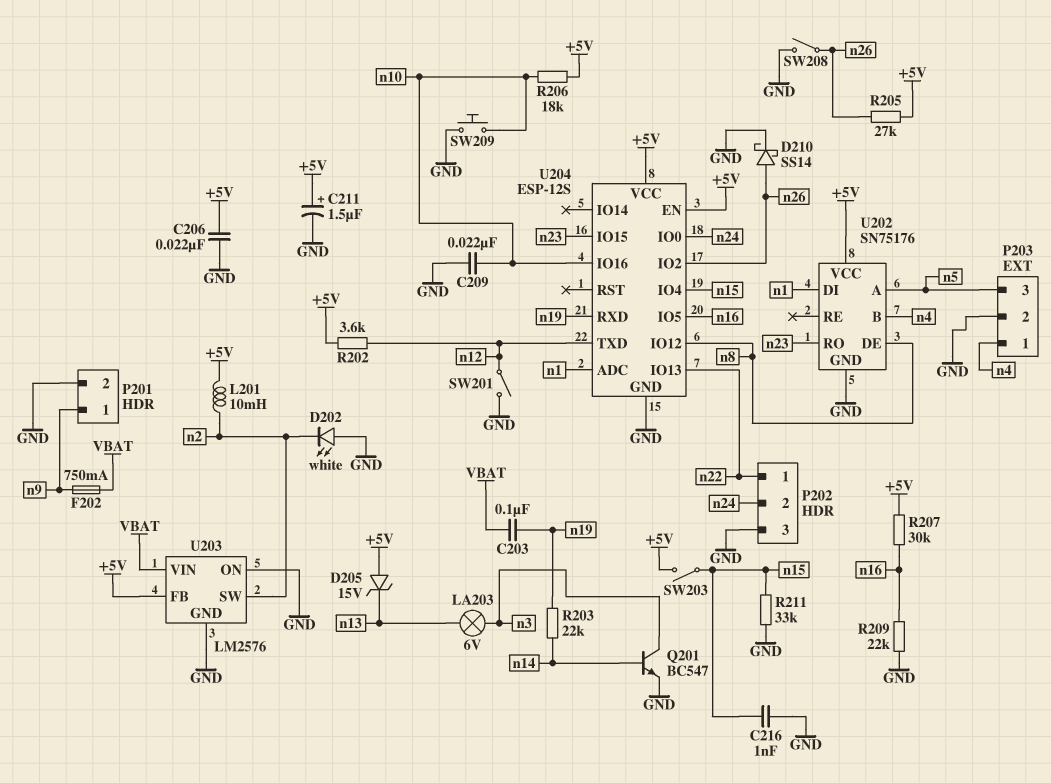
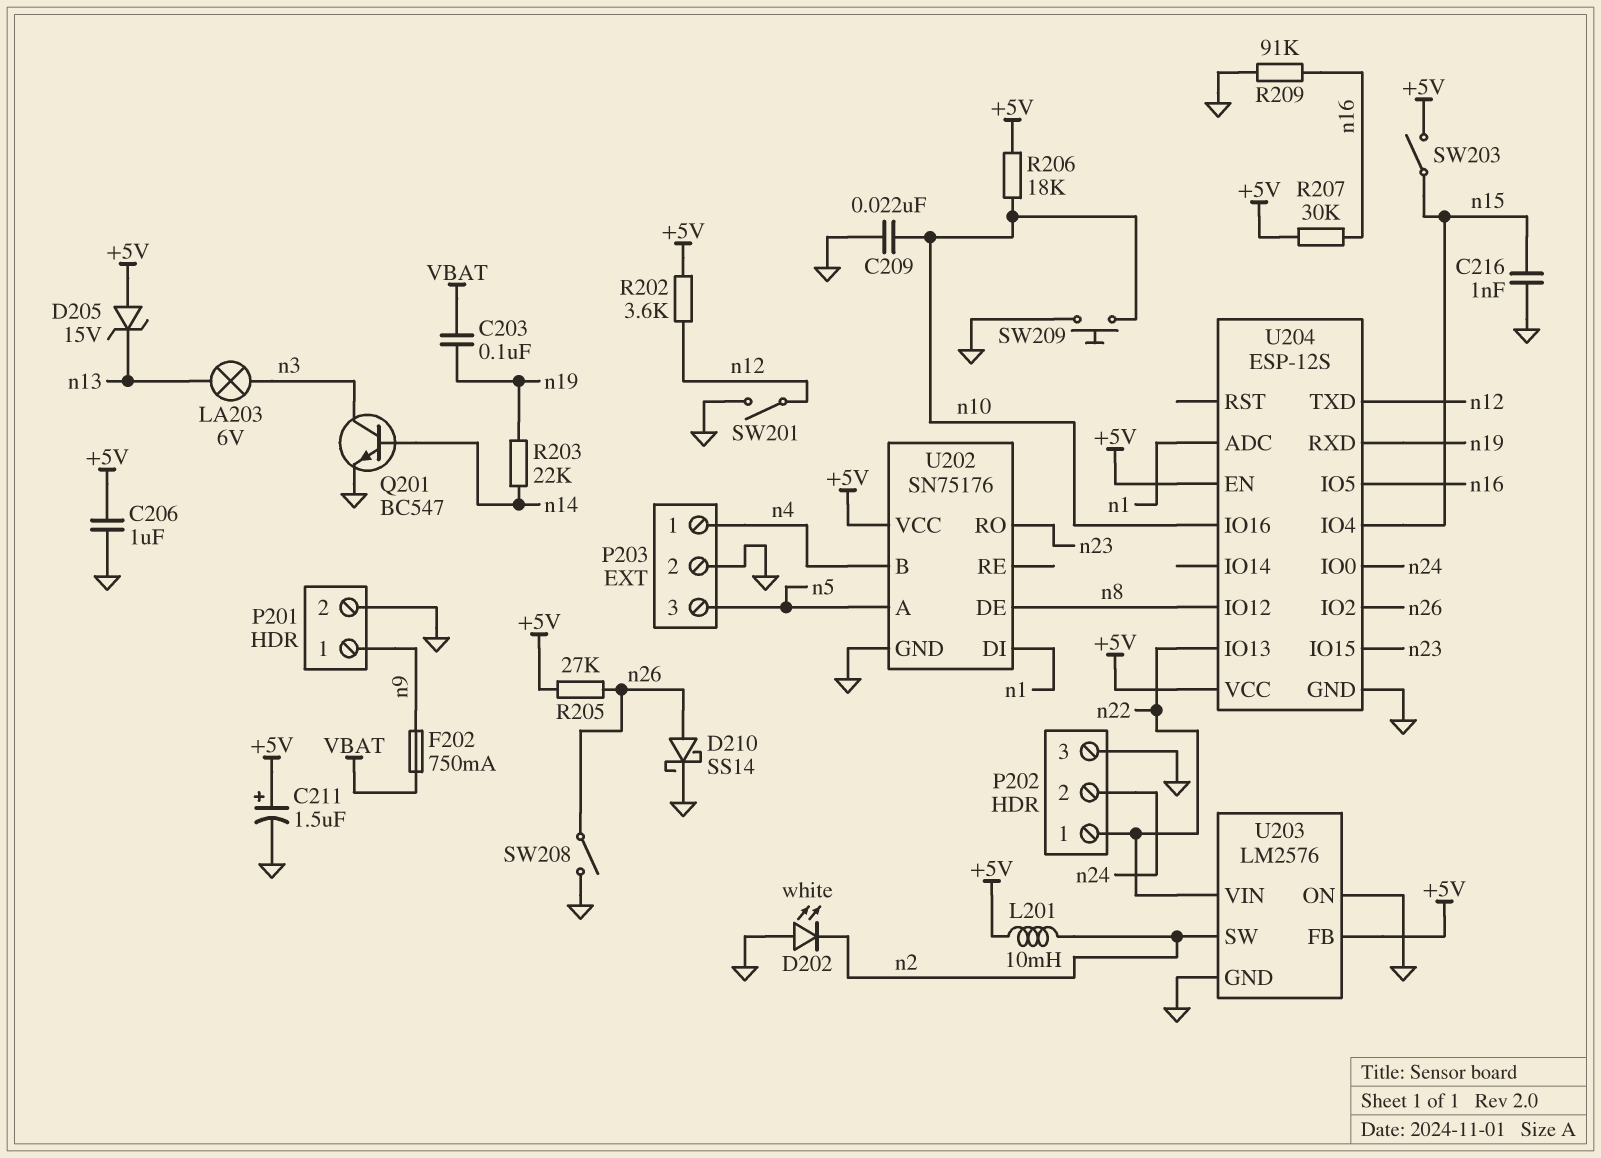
C206: 22nF (+5V, GND) -> 1uF (+5V, GND)
R209: 22k (GND, n16) -> 91k (GND, n16)
R211: 33k (GND, n15) -> none
U203 pin VIN: VBAT -> n22

